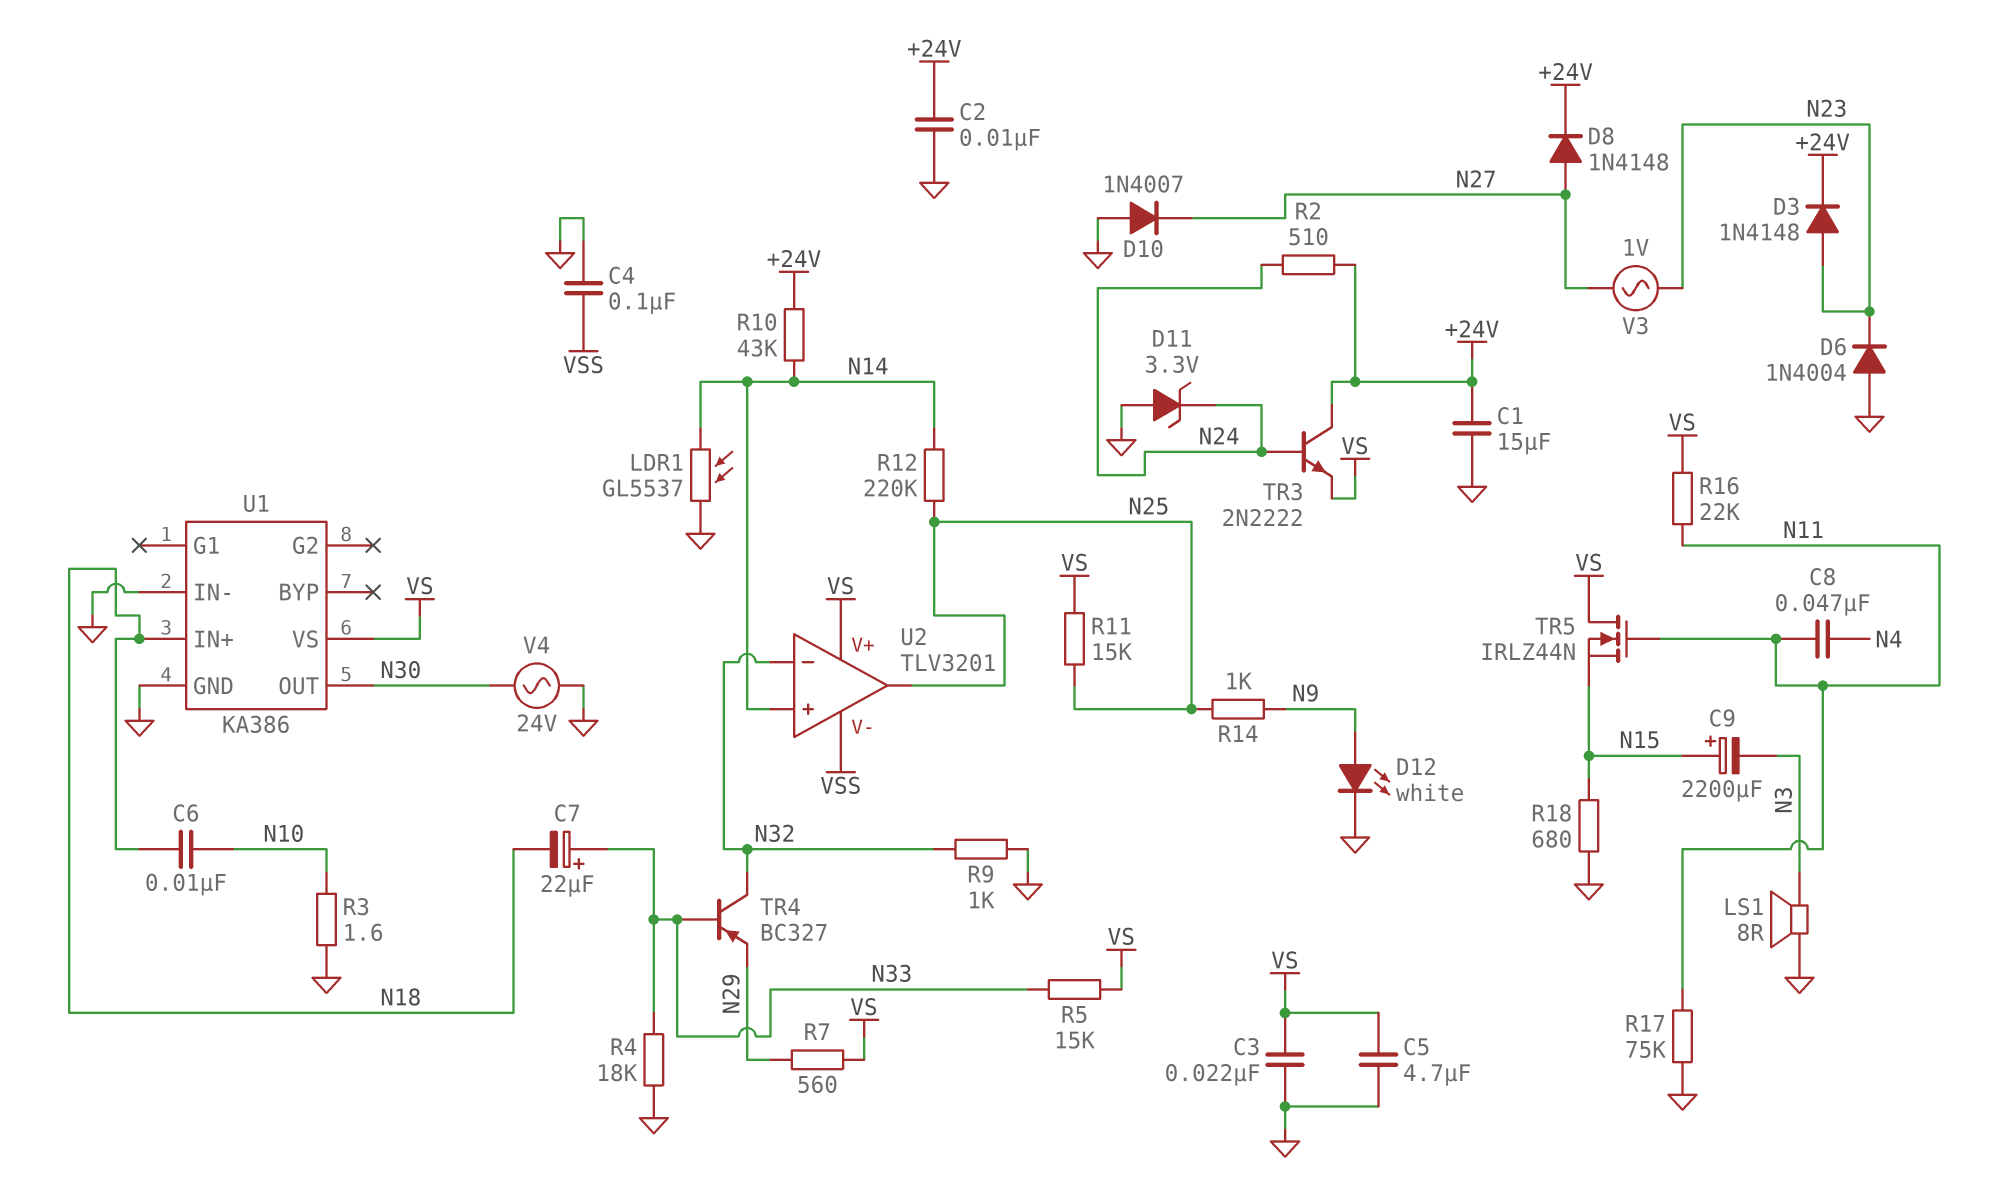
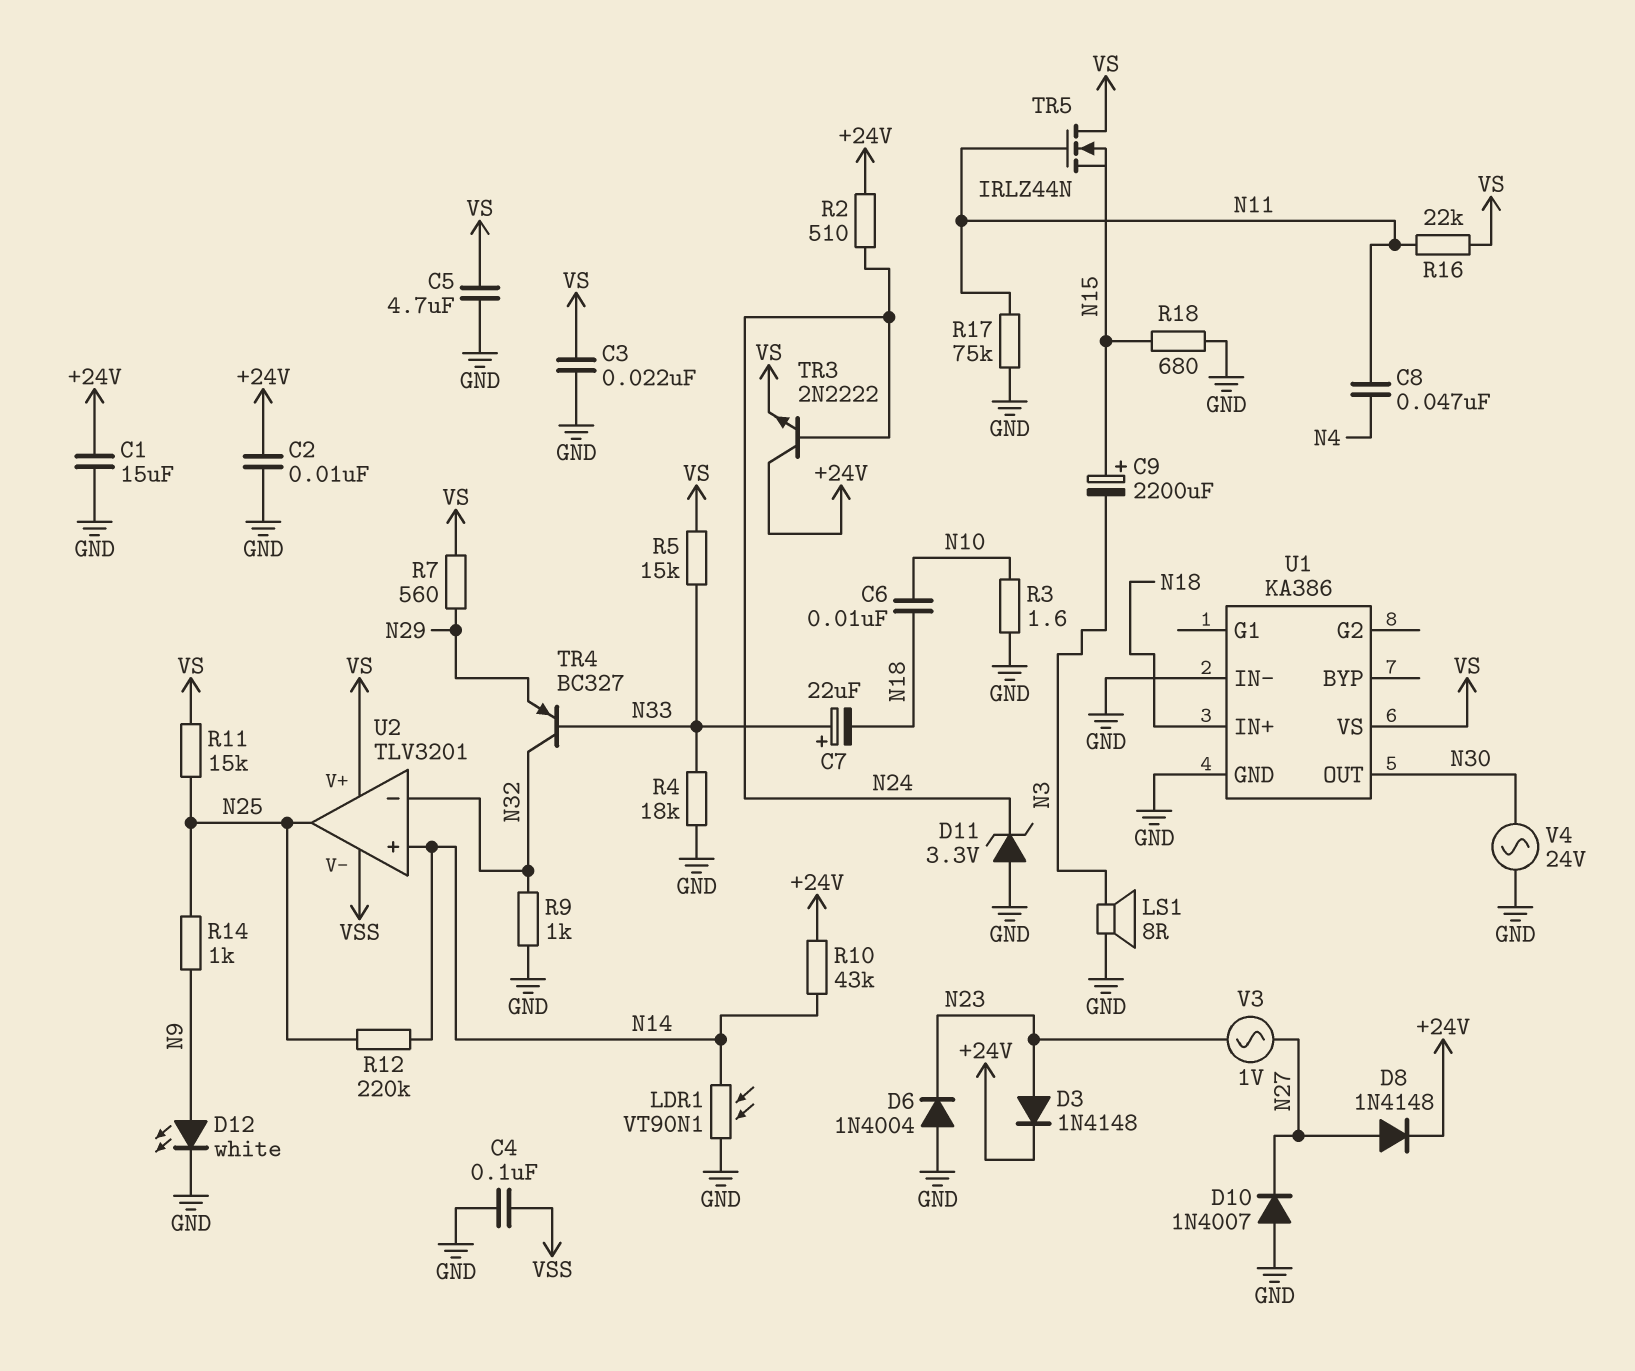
LDR1: GL5537 (GND, N14) -> VT90N1 (GND, N14)

